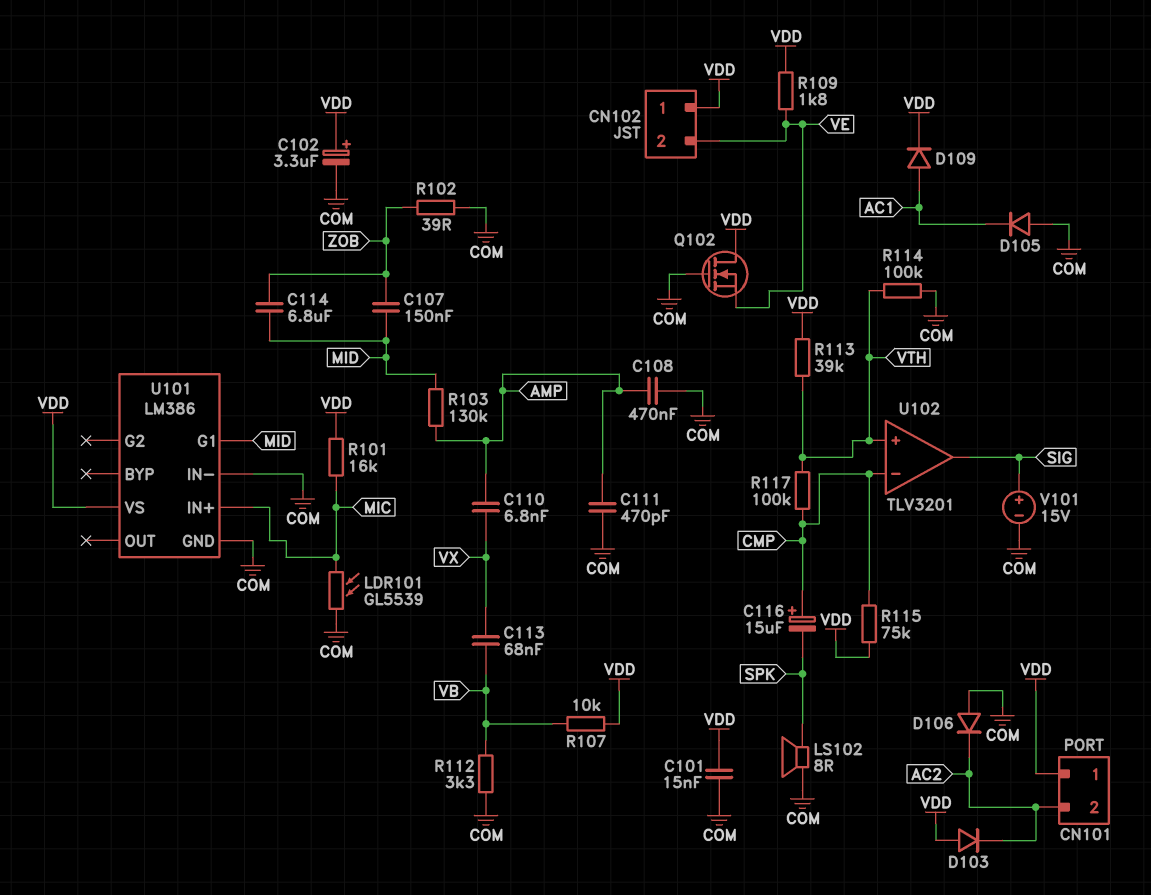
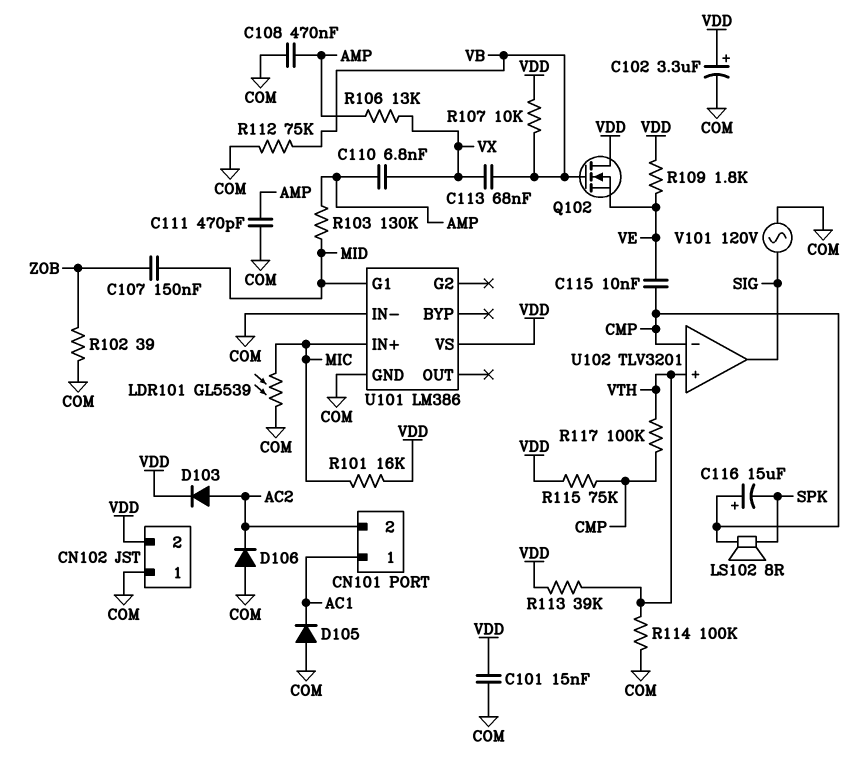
C114: 6.8uF (MID, ZOB) -> none
C115: none -> 10nF (CMP, VE)
CN101 pin 1: VDD -> AC1
CN102 pin 1: VDD -> COM
CN102 pin 2: VE -> VDD
D103: diode (A VDD, K AC2) -> diode (A AC2, K VDD)
D109: diode (A AC1, K VDD) -> none
LS102: speaker 8R (COM, SPK) -> speaker 8R (CMP, SPK)
Q102: NMOS (G COM, D VDD, S VE) -> NMOS (G VB, D VDD, S VE)
R106: none -> 13k (AMP, VX)
R112: 3.3k (COM, VB) -> 75k (COM, VB)
V101: 15V (plus SIG, minus COM) -> AC 120V (COM, SIG)

